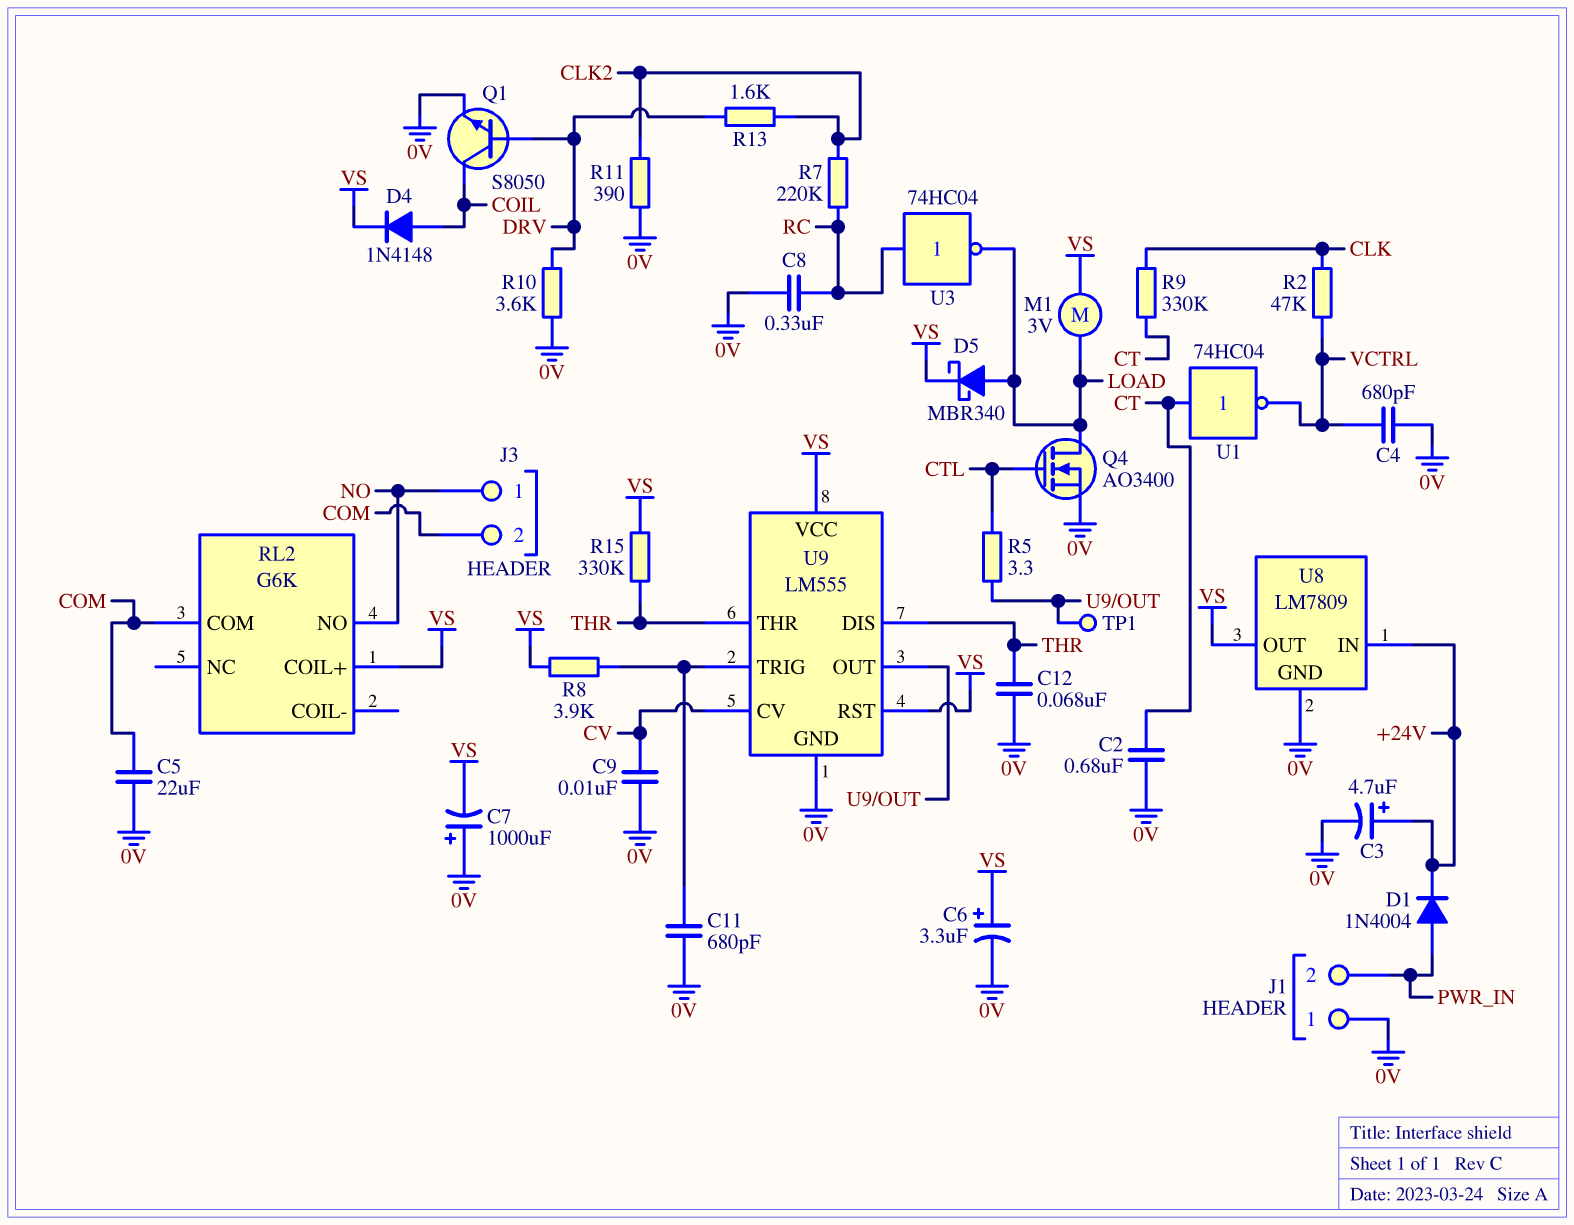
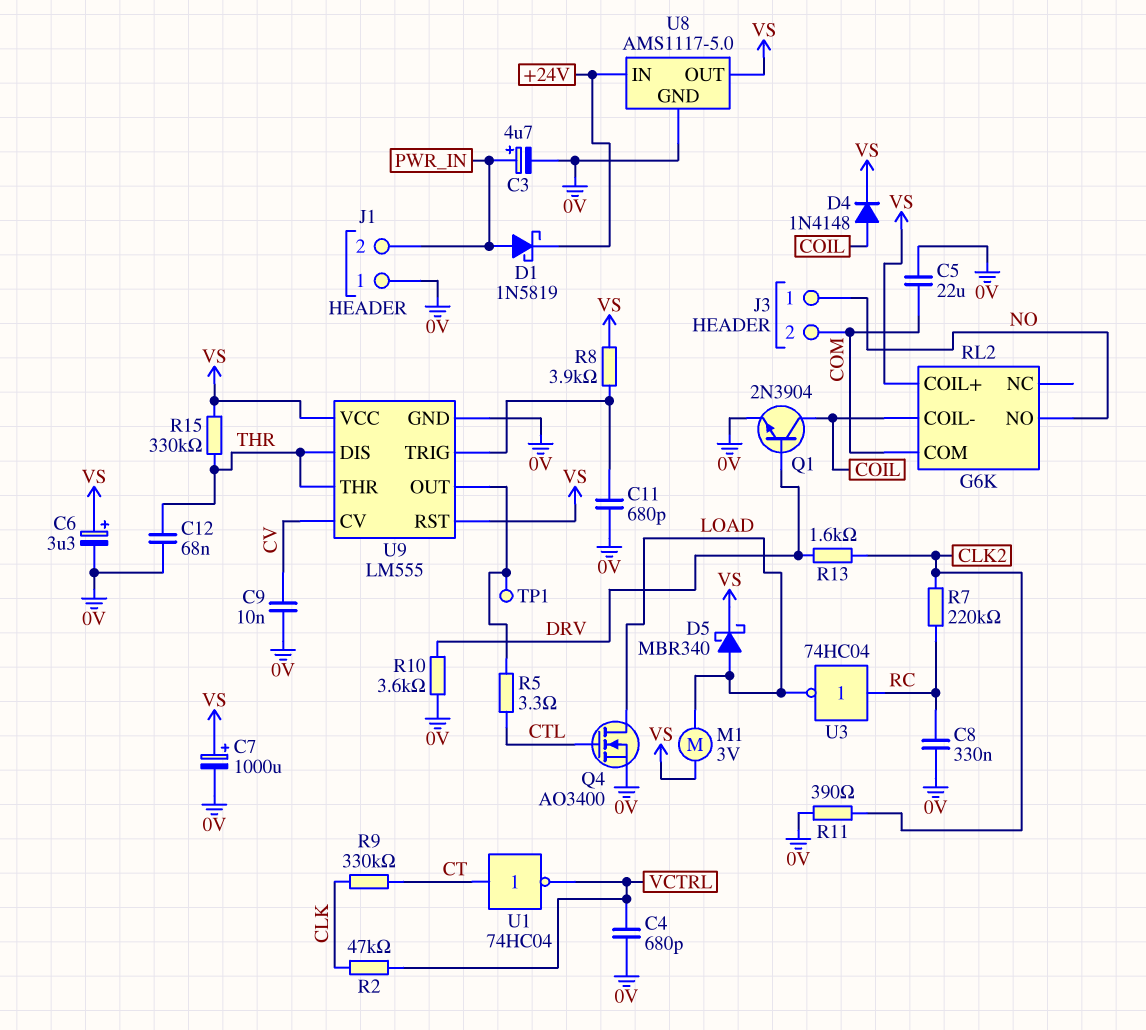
C2: 680nF (0V, CT) -> none
C3: 4.7uF (plus +24V, minus 0V) -> 4.7uF (plus PWR_IN, minus 0V)
C7: 1000uF (plus 0V, minus VS) -> 1000uF (plus VS, minus 0V)
D1: diode 1N4004 (A PWR_IN, K +24V) -> schottky 1N5819 (A PWR_IN, K +24V)
Q1: NPN S8050 (B DRV, C COIL, E 0V) -> NPN 2N3904 (B DRV, C COIL, E 0V)
RL2 pin COIL-: none -> COIL
U8: LM7809 -> AMS1117-5.0

